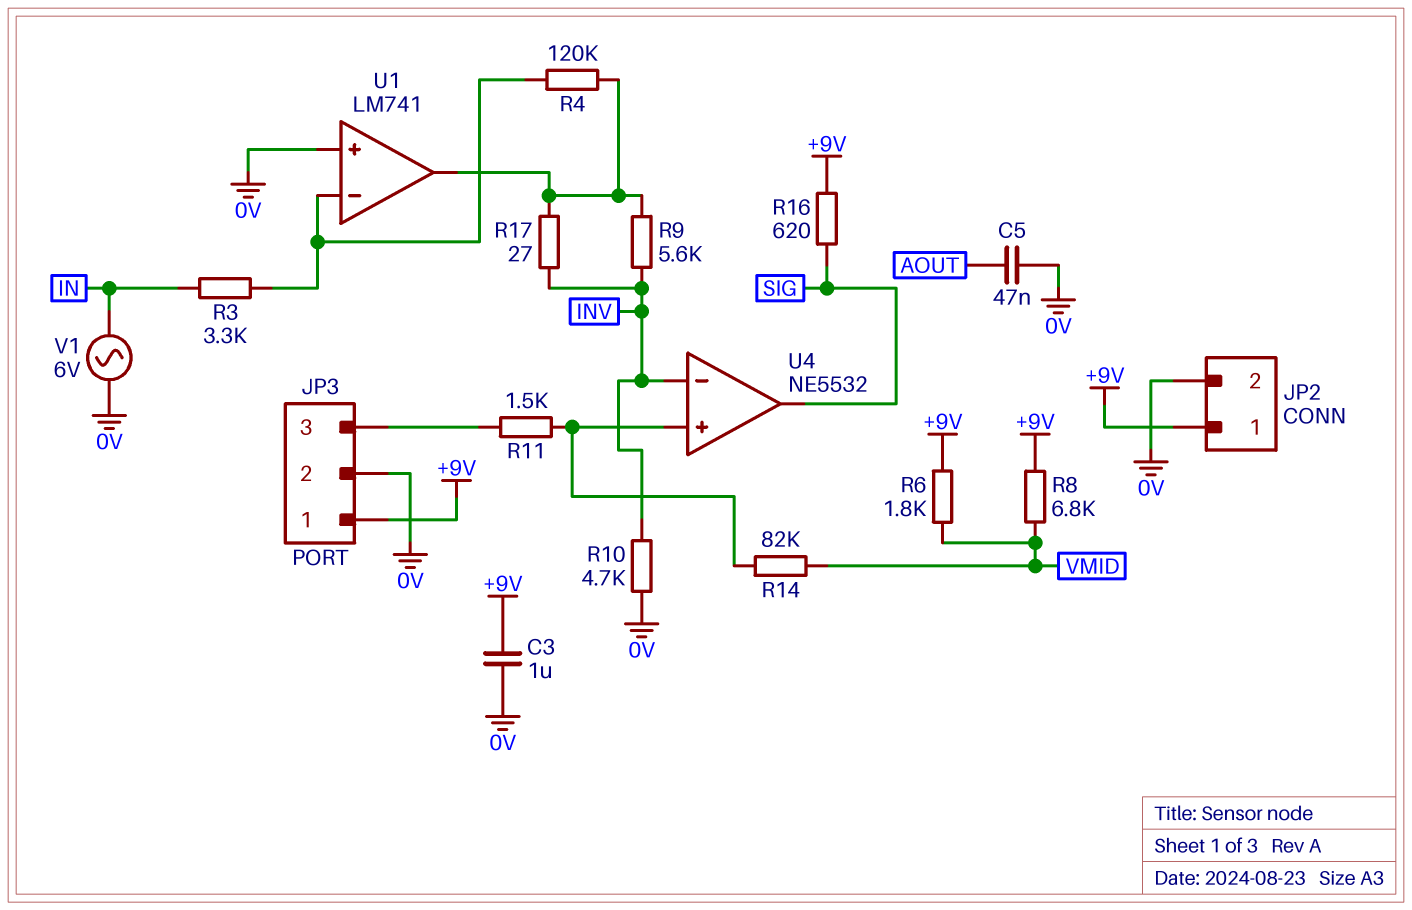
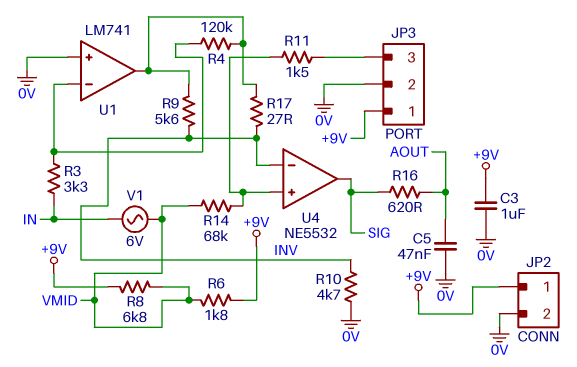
R14: 82k (U4/in+, VMID) -> 68k (U4/in+, VMID)
R16: 620 (+9V, SIG) -> 620 (AOUT, SIG)
V1: AC 6V (0V, IN) -> AC 6V (IN, VMID)

